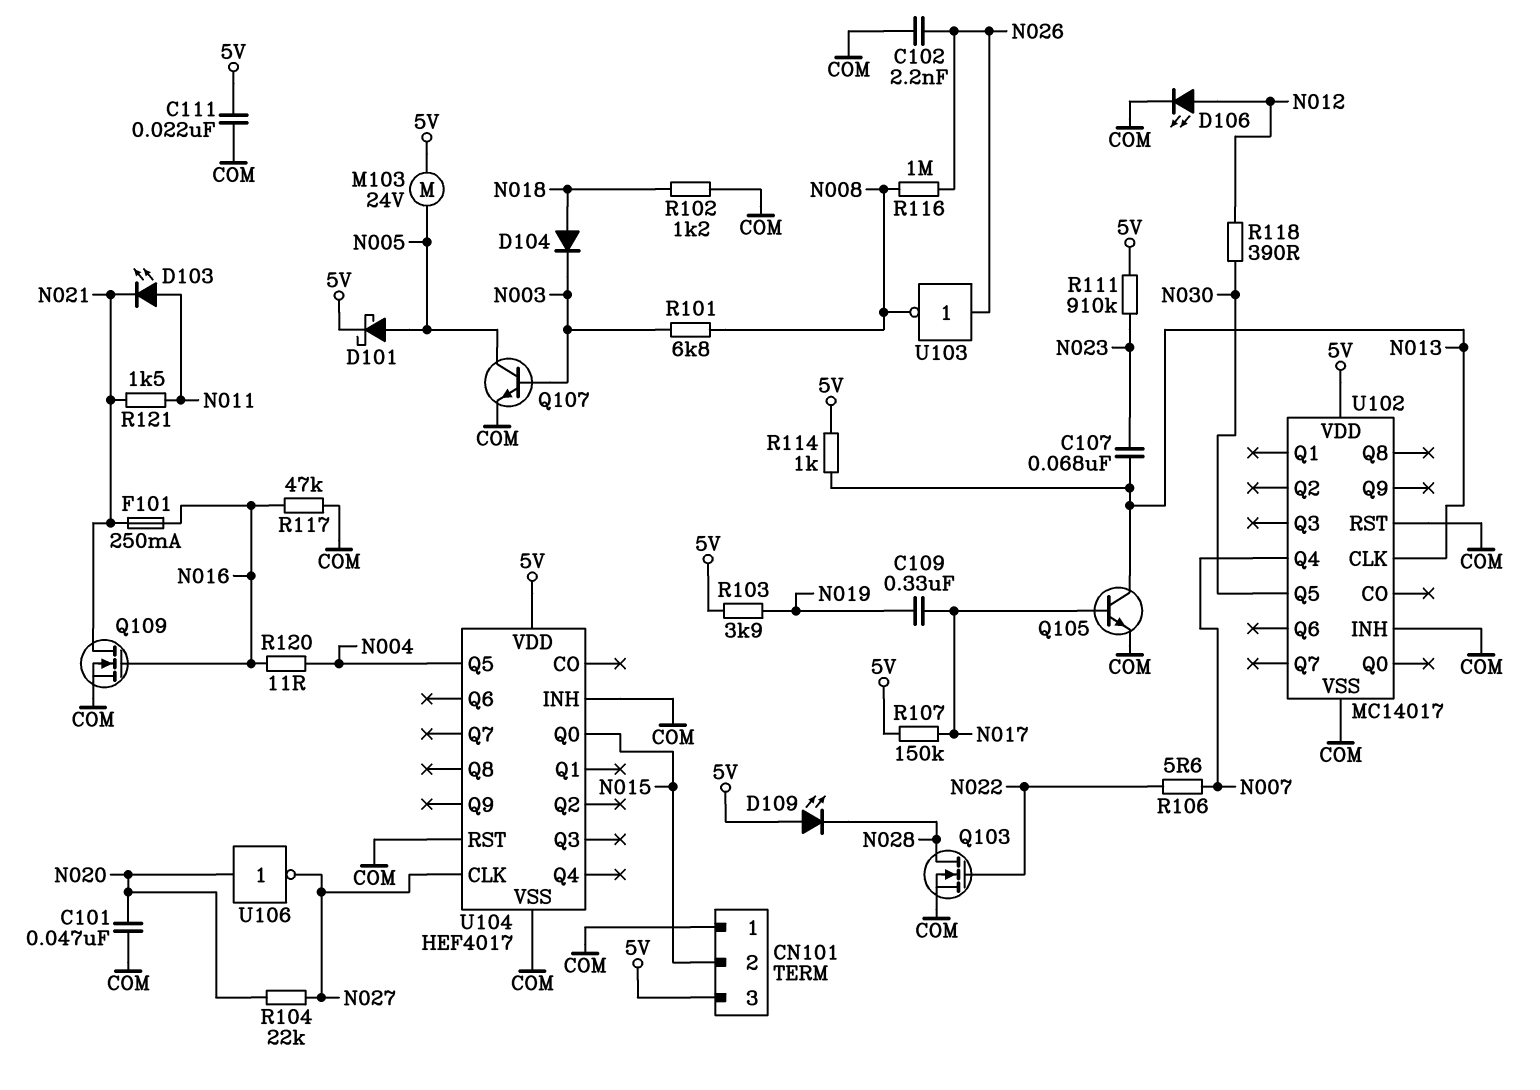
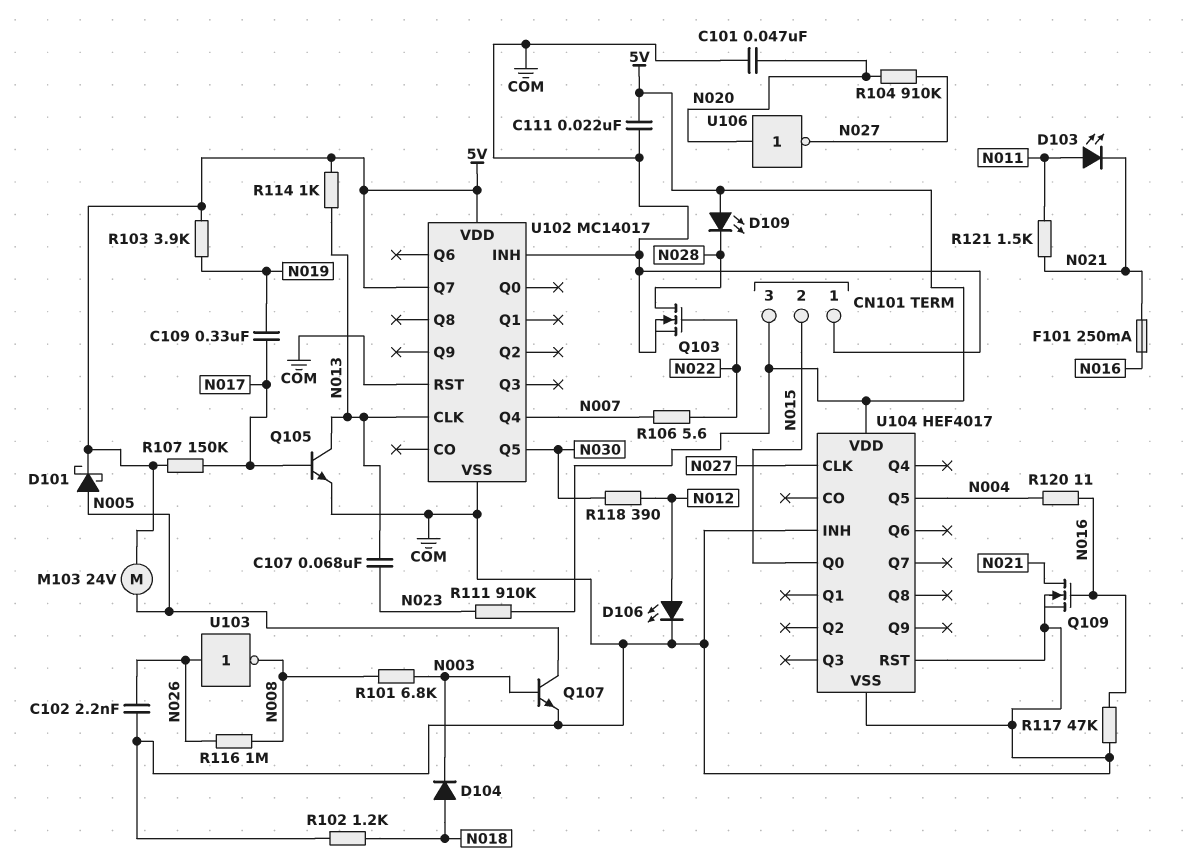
R104: 22k (N020, N027) -> 910k (N020, N027)
U102 pin Q7: none -> 5V

